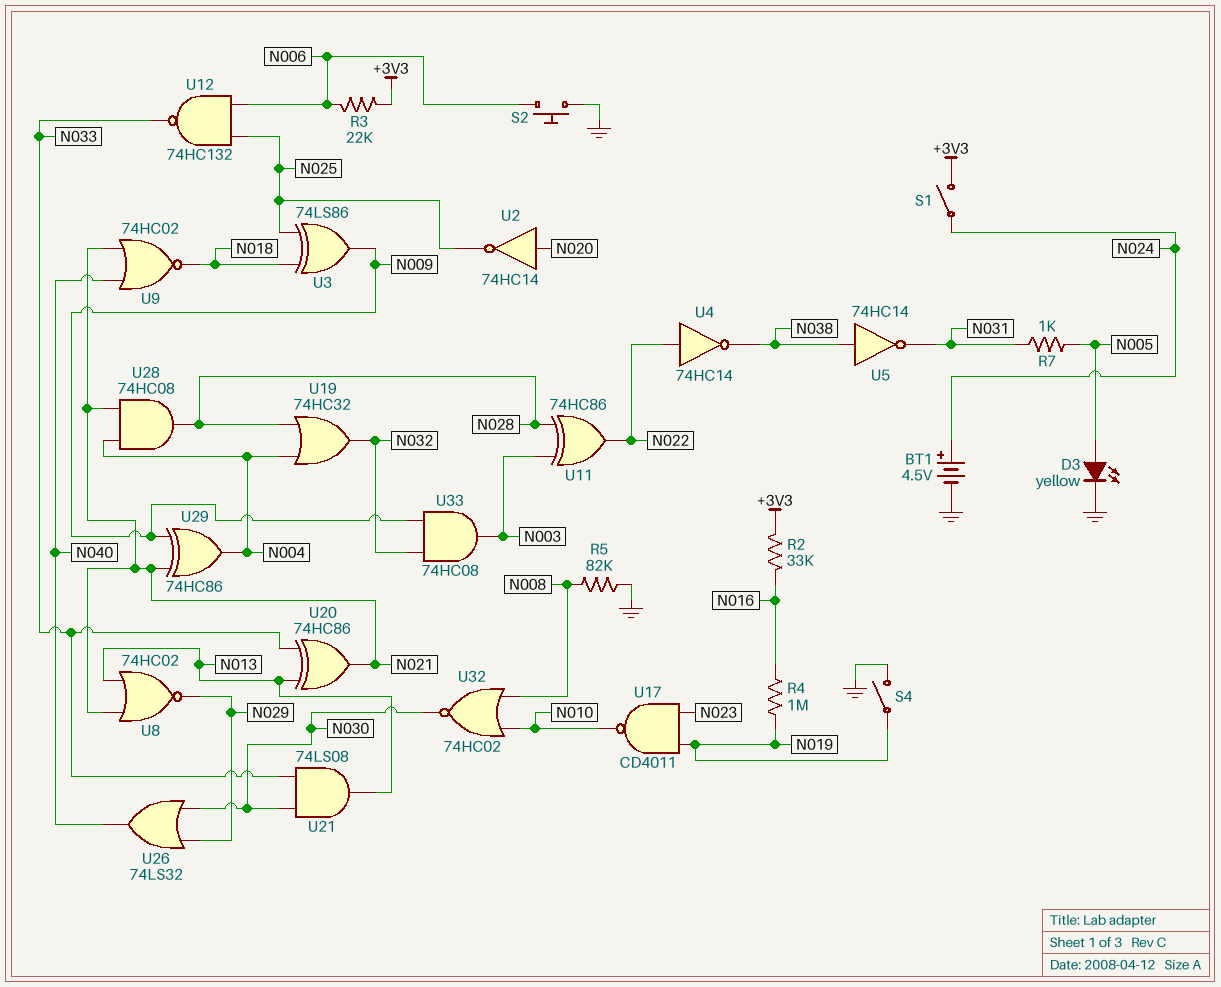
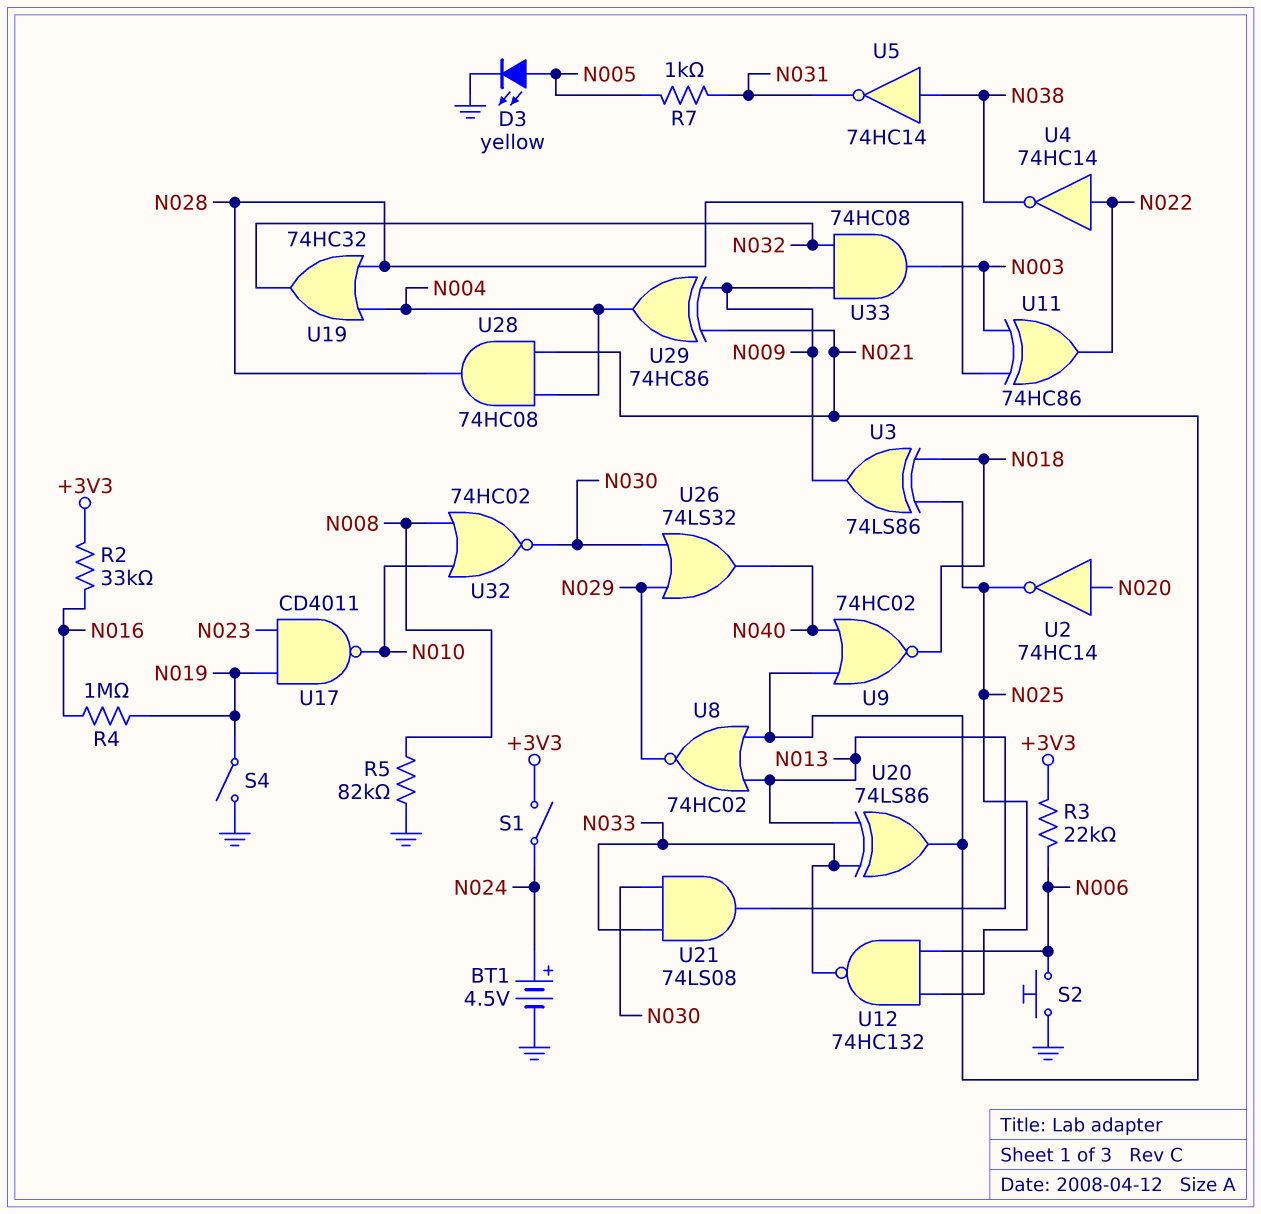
U20: XOR 74HC86 (in N013, in N033, out N021) -> XOR 74LS86 (in N013, in N033, out N021)

